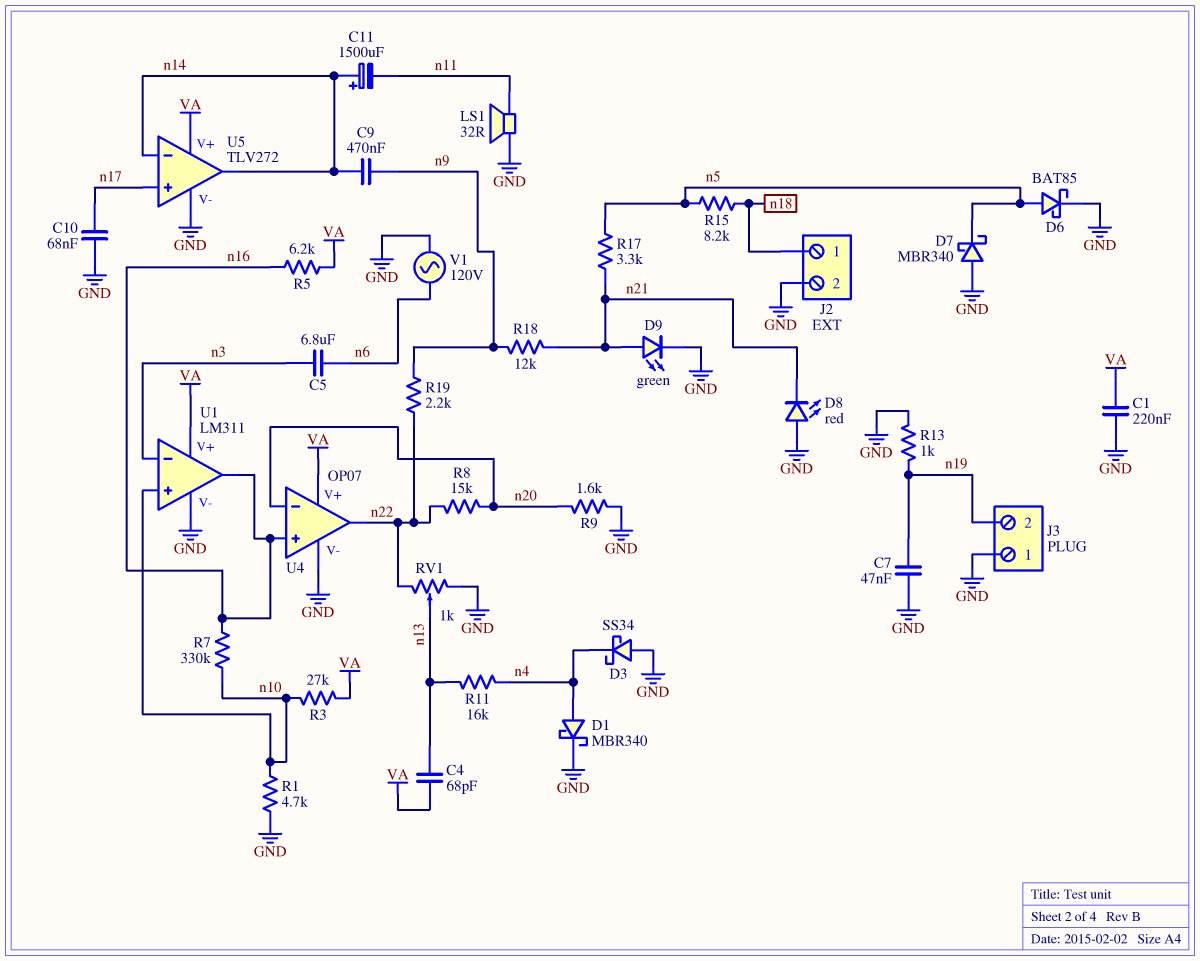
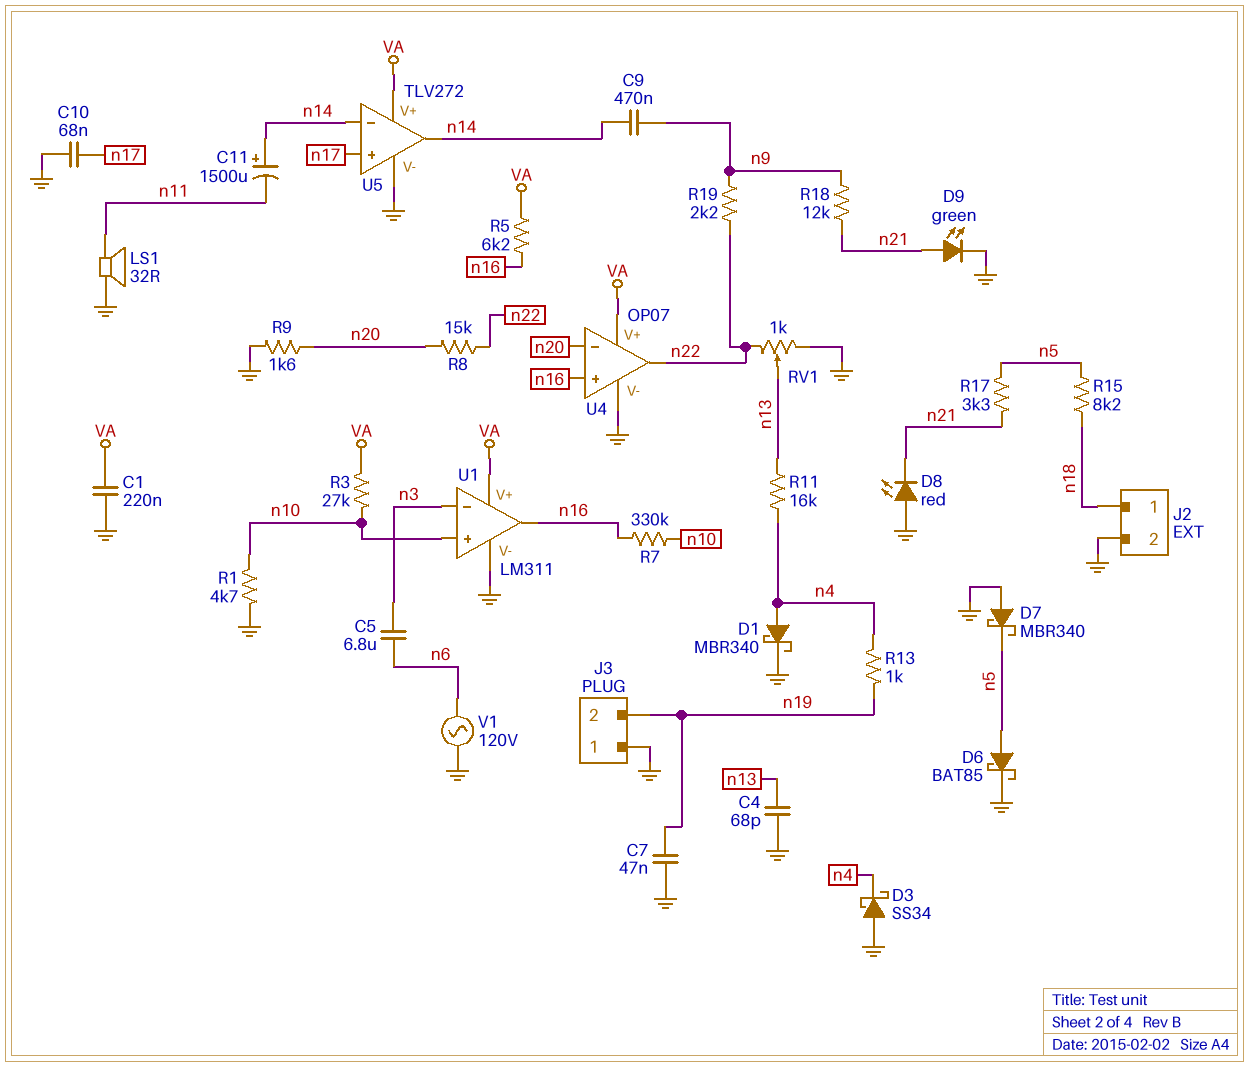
C4: 68pF (VA, n13) -> 68pF (GND, n13)
R13: 1k (GND, n19) -> 1k (n4, n19)

